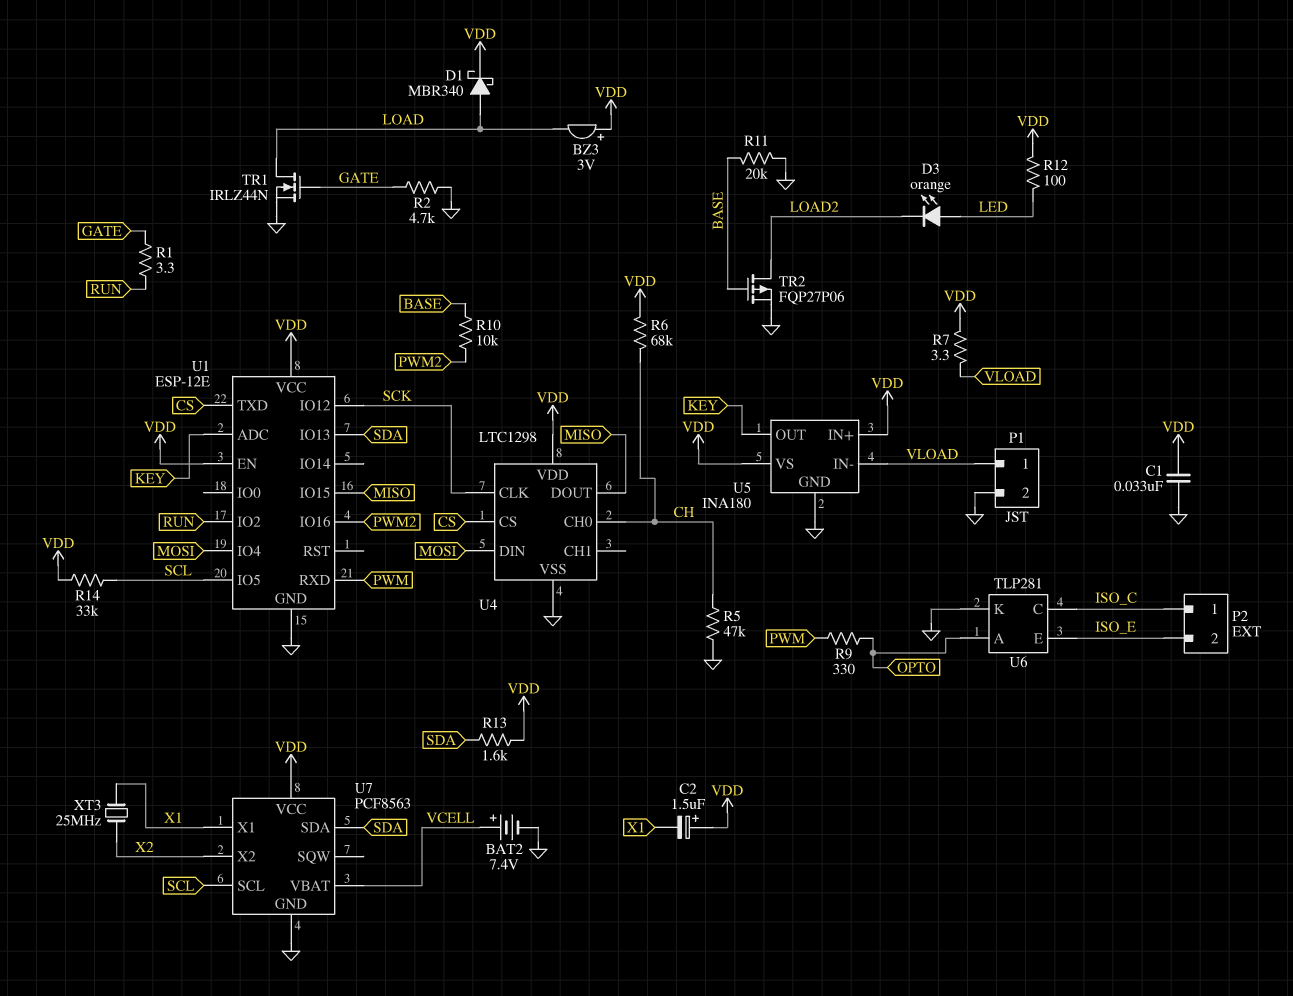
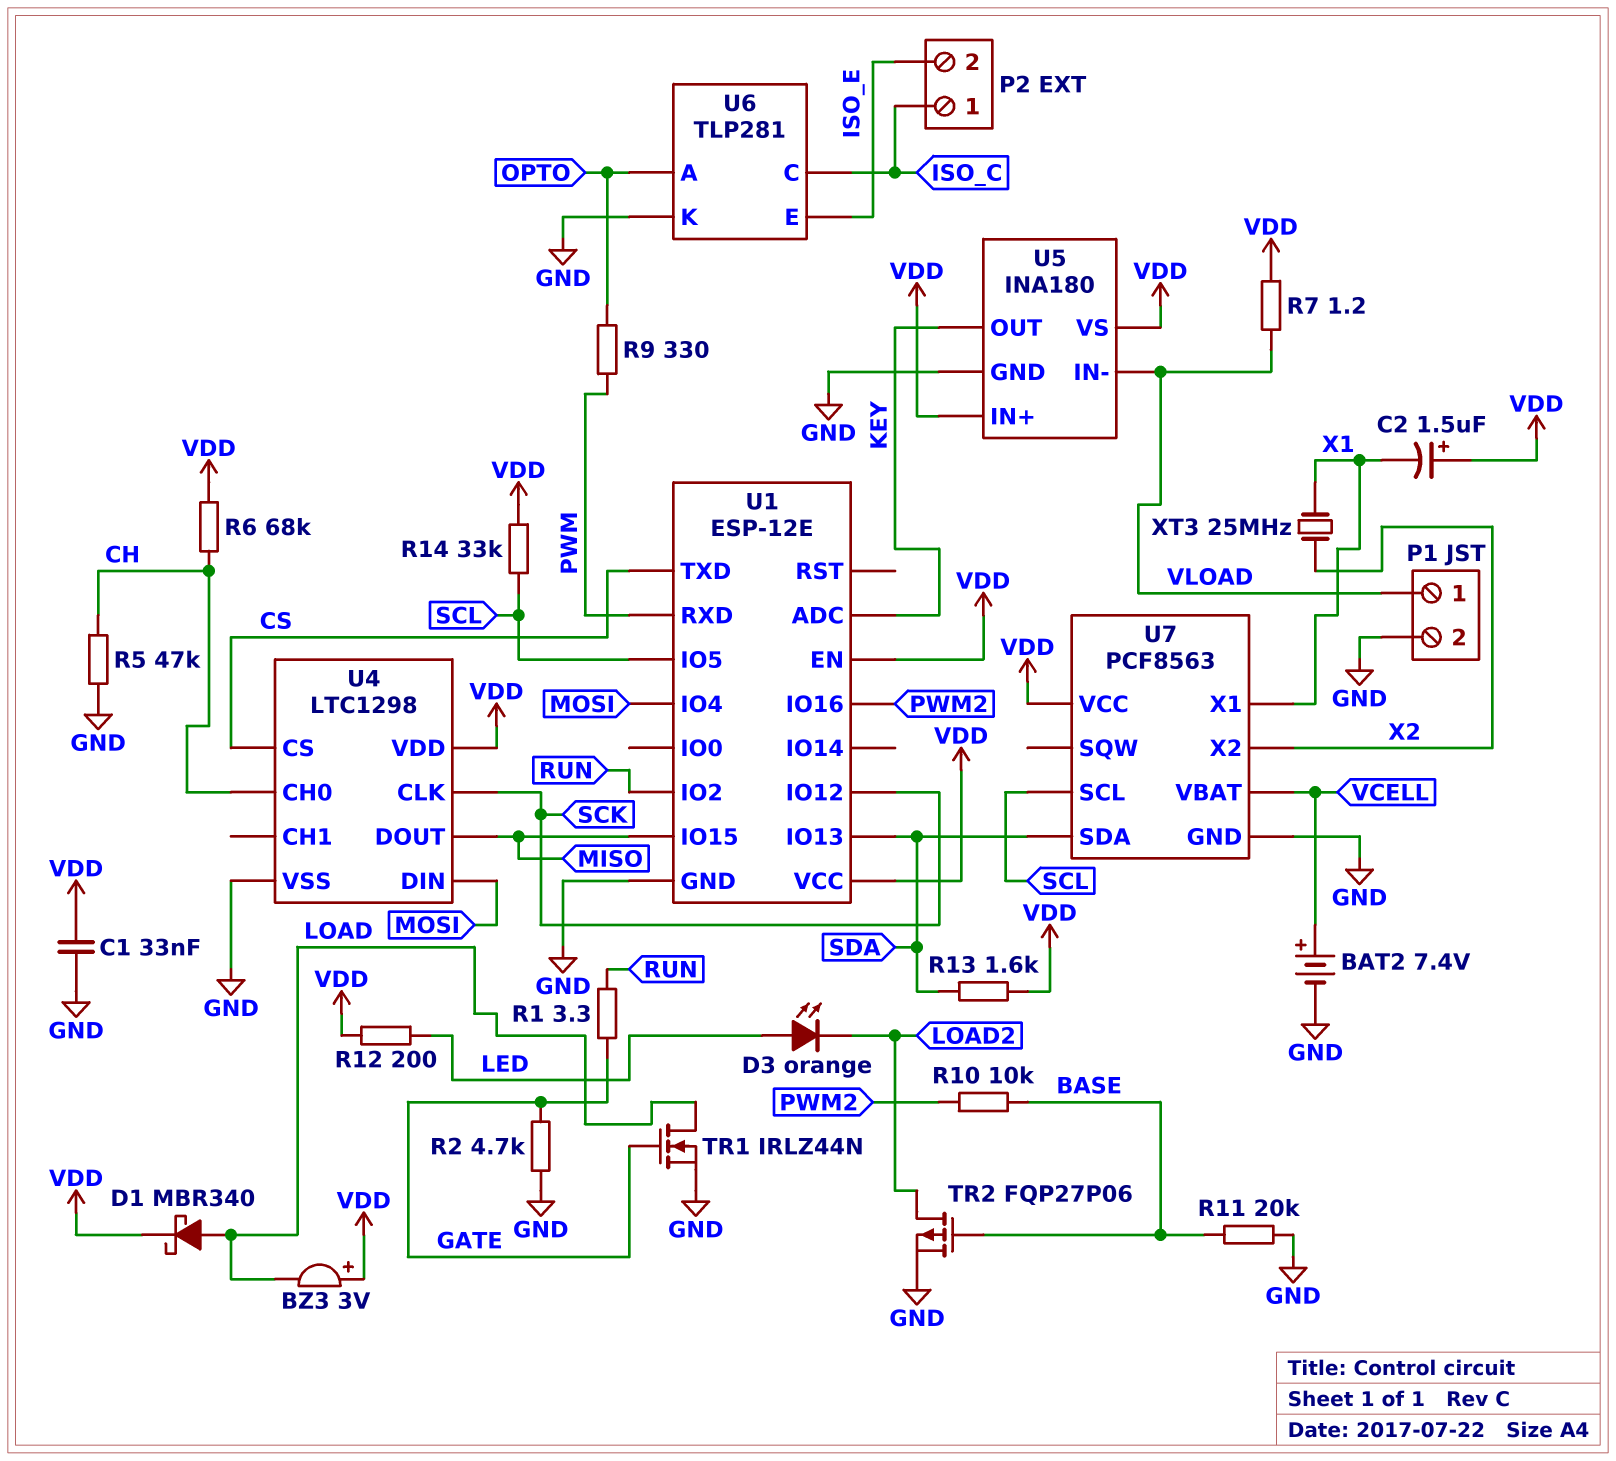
R7: 3.3 (VDD, VLOAD) -> 1.2 (VDD, VLOAD)
R12: 100 (LED, VDD) -> 200 (LED, VDD)

